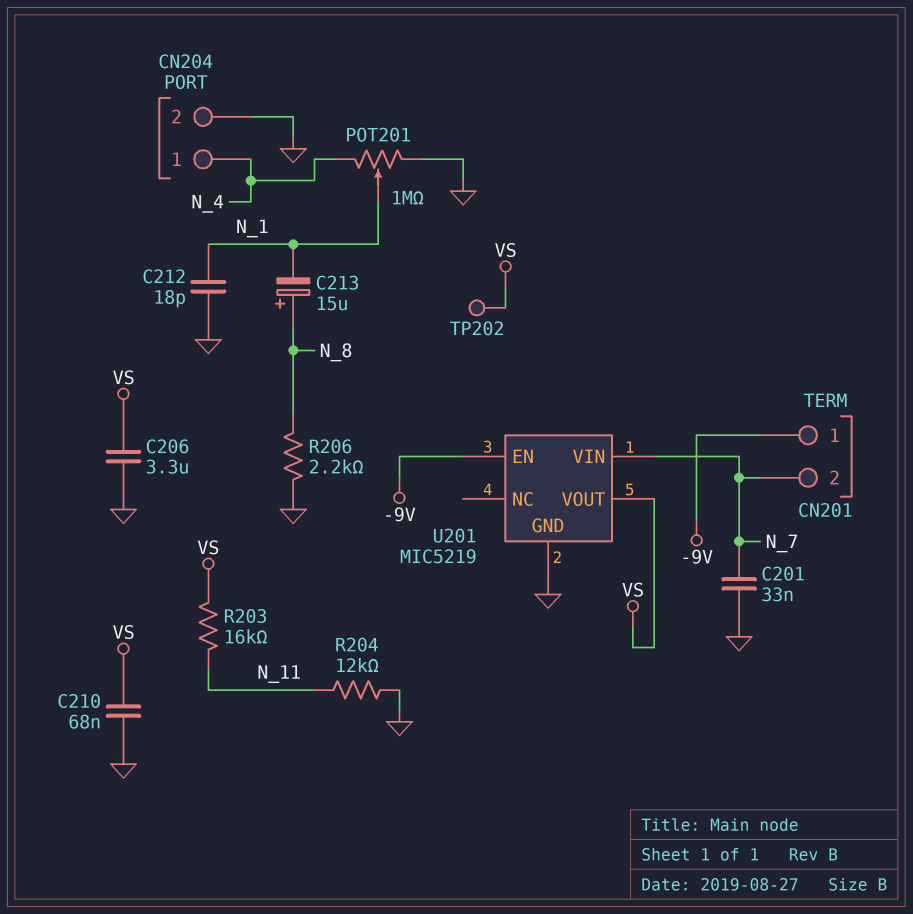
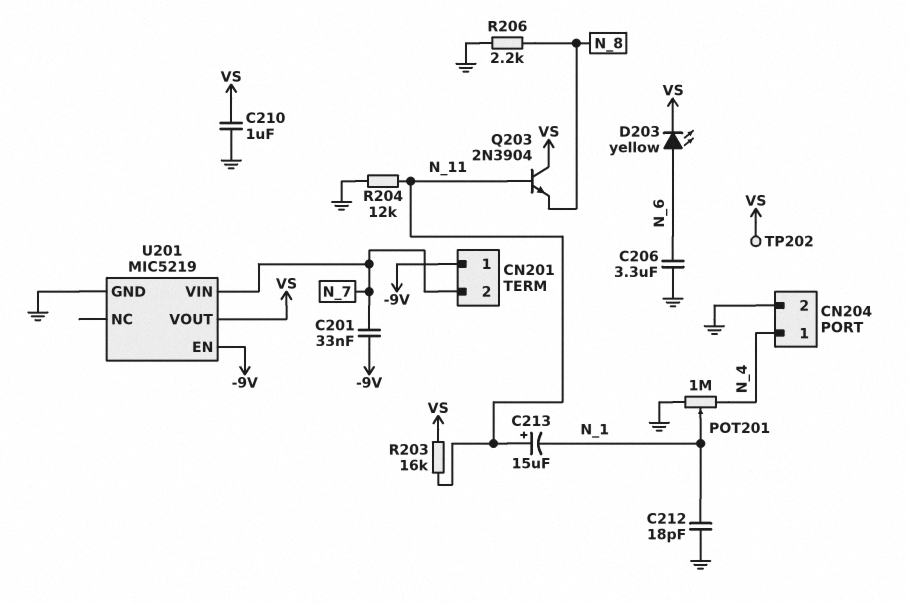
C201: 33nF (GND, N_7) -> 33nF (-9V, N_7)
C206: 3.3uF (GND, VS) -> 3.3uF (GND, N_6)
C210: 68nF (GND, VS) -> 1uF (GND, VS)
C213: 15uF (plus N_8, minus N_1) -> 15uF (plus N_11, minus N_1)
D203: none -> LED yellow (A N_6, K VS)
Q203: none -> NPN 2N3904 (B N_11, C VS, E N_8)

